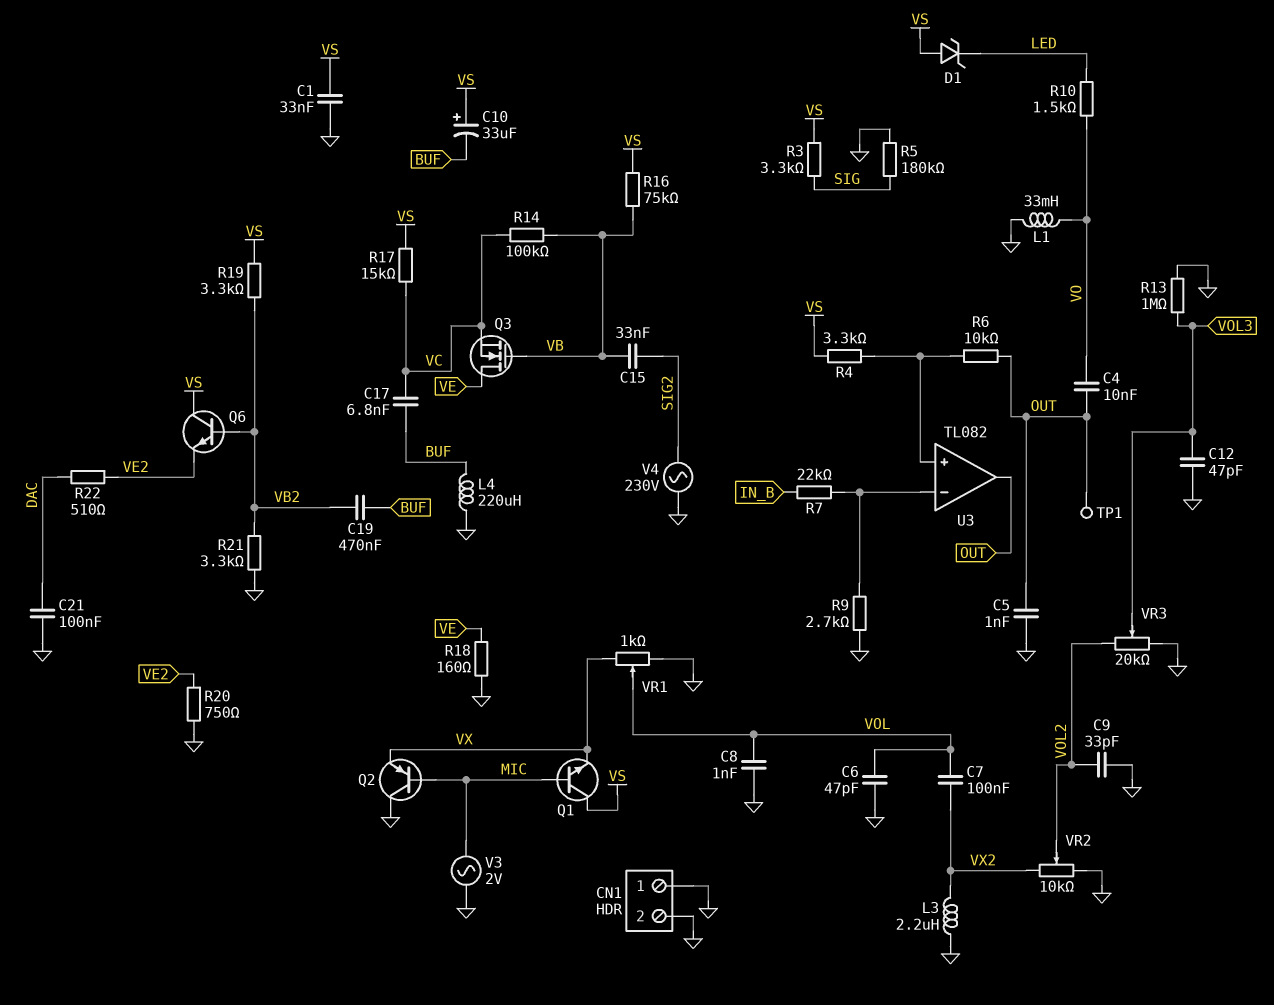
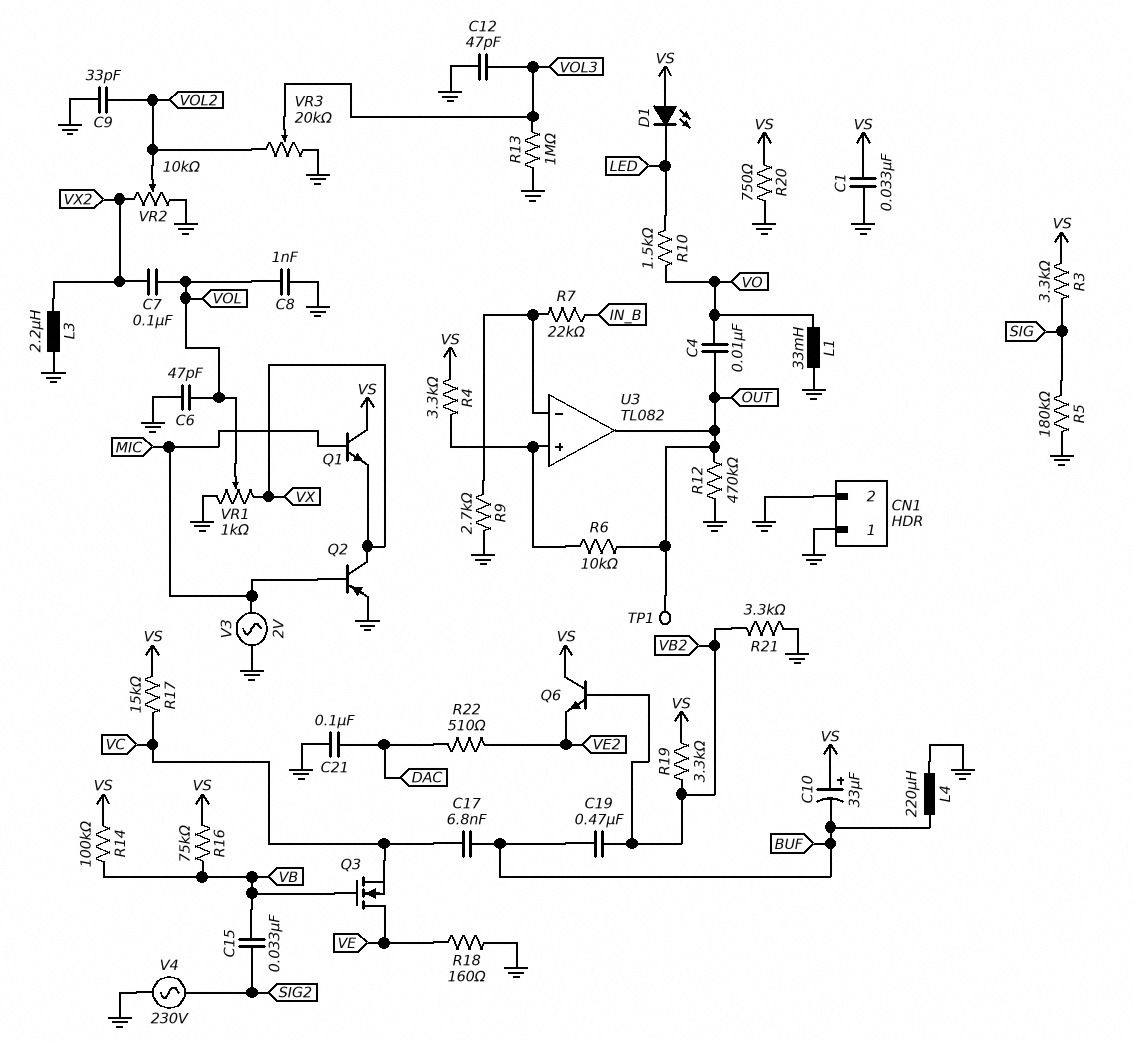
C5: 1nF (GND, OUT) -> none
D1: zener (A VS, K LED) -> LED (A VS, K LED)
Q2: PNP (B MIC, C GND, E VX) -> PNP (B MIC, C VX, E GND)
R12: none -> 470k (GND, OUT)
R14: 100k (VB, VC) -> 100k (VB, VS)
R20: 750 (GND, VE2) -> 750 (GND, VS)

